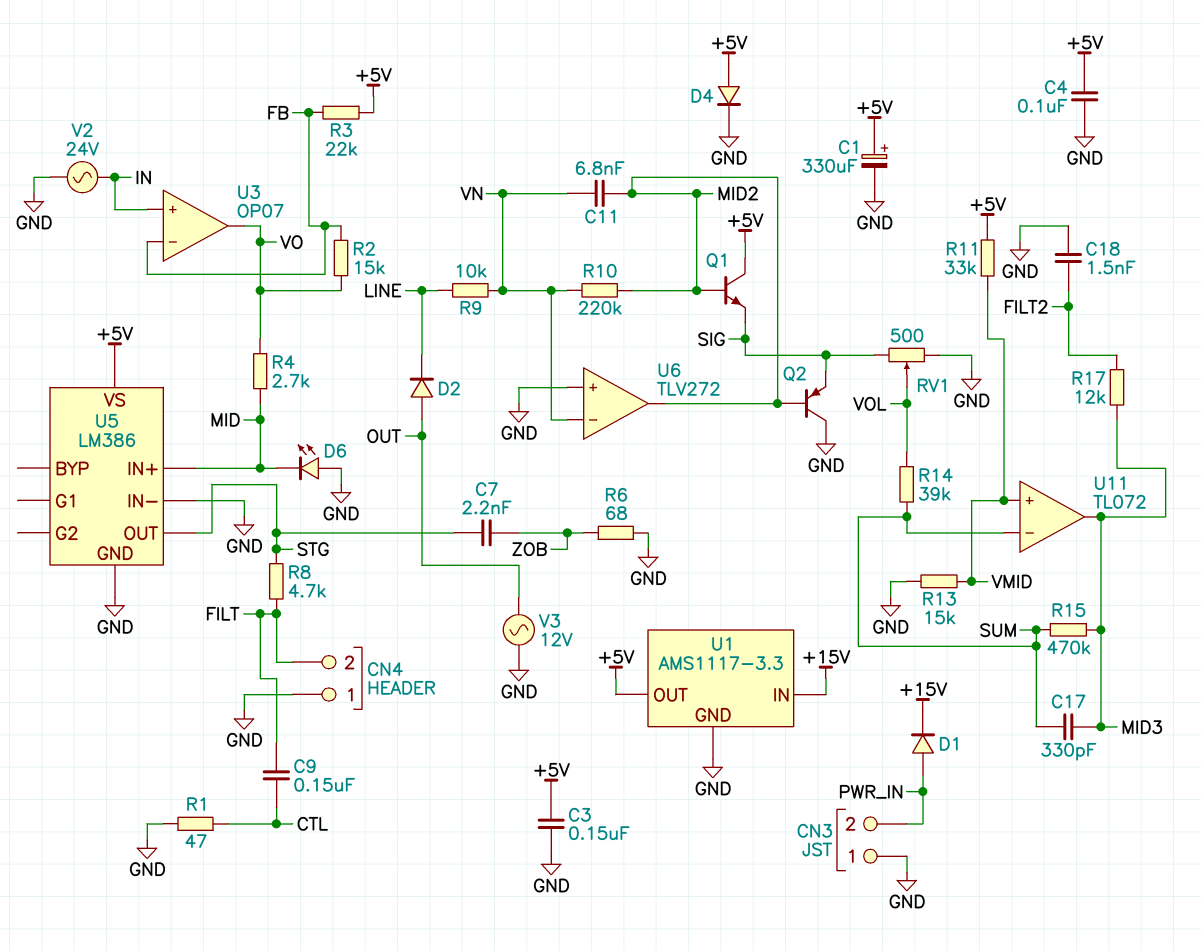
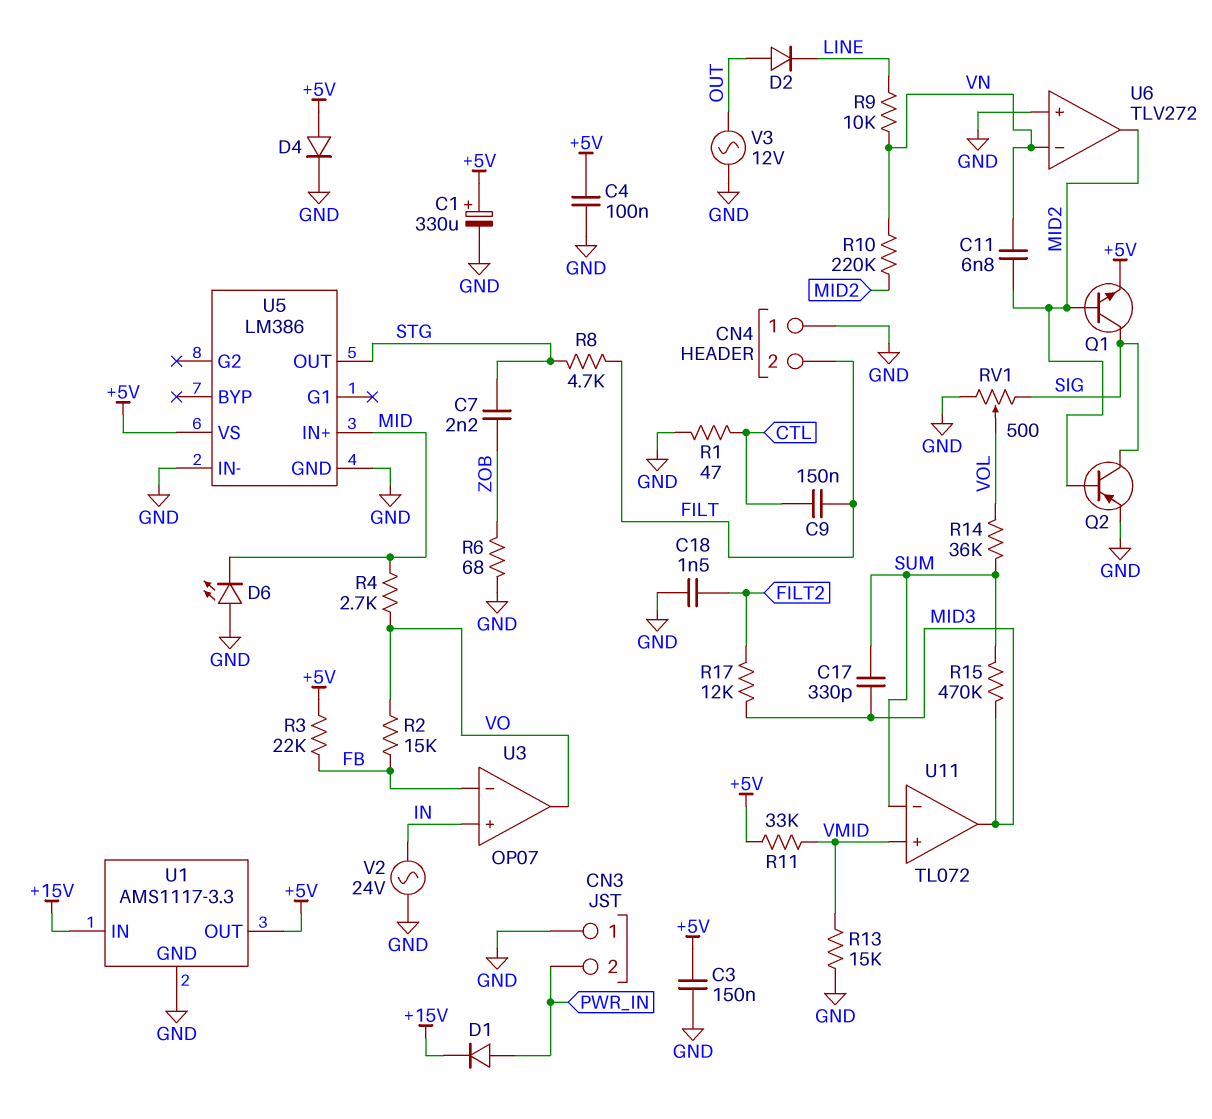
Q1: NPN (B MID2, C +5V, E SIG) -> NPN (B MID2, C SIG, E +5V)
Q2: PNP (B MID2, C GND, E SIG) -> PNP (B MID2, C SIG, E GND)
R14: 39k (SUM, VOL) -> 36k (SUM, VOL)

